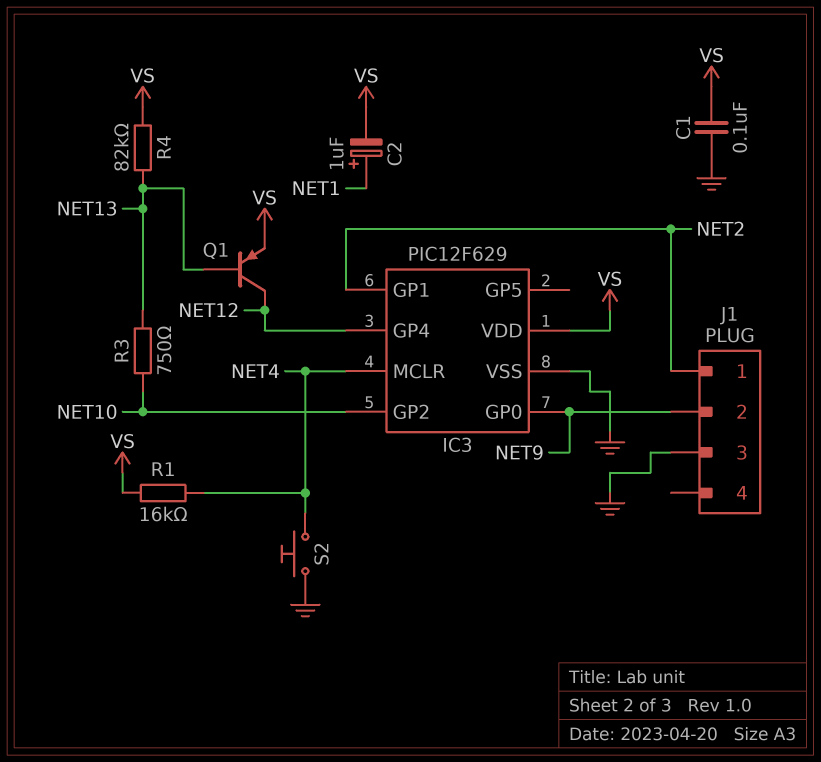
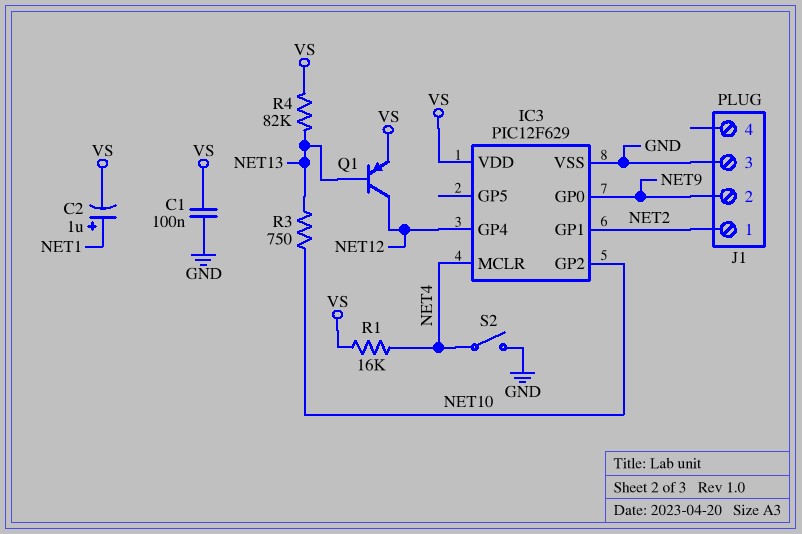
S2: button (GND, NET4) -> switch (GND, NET4)

